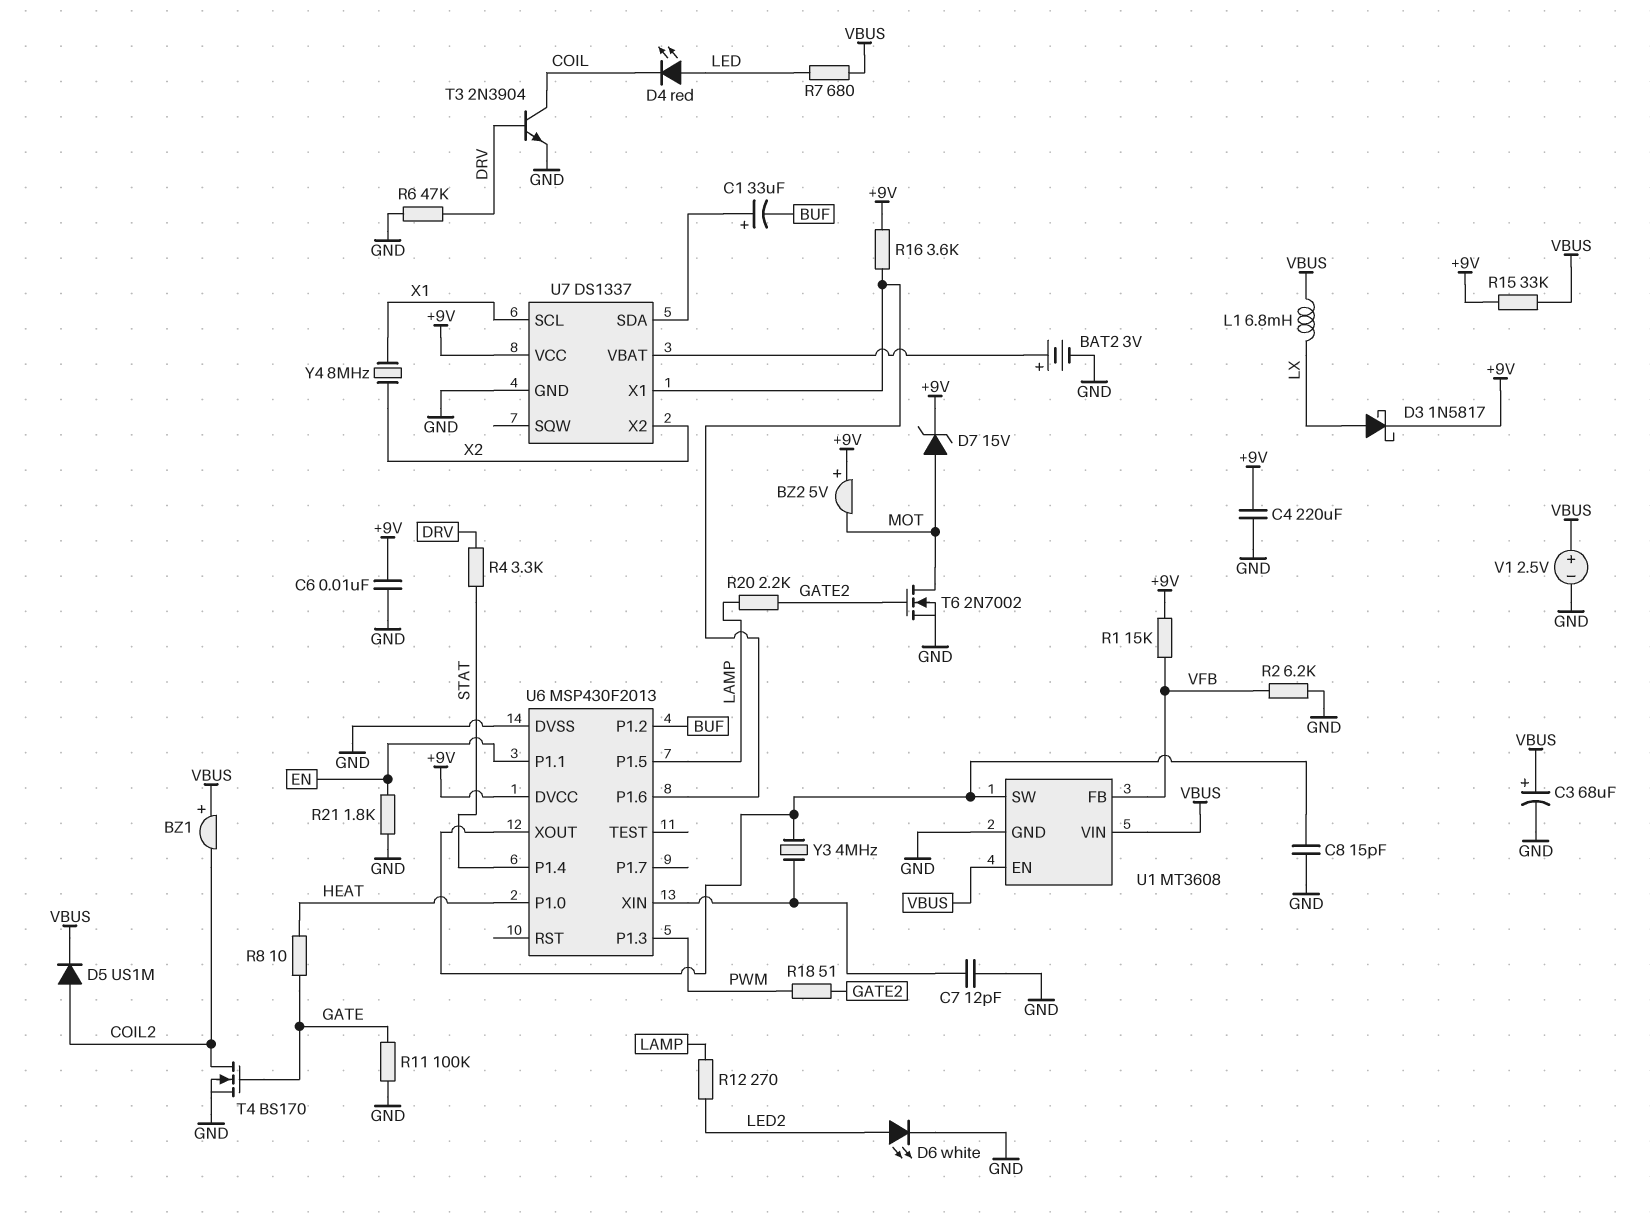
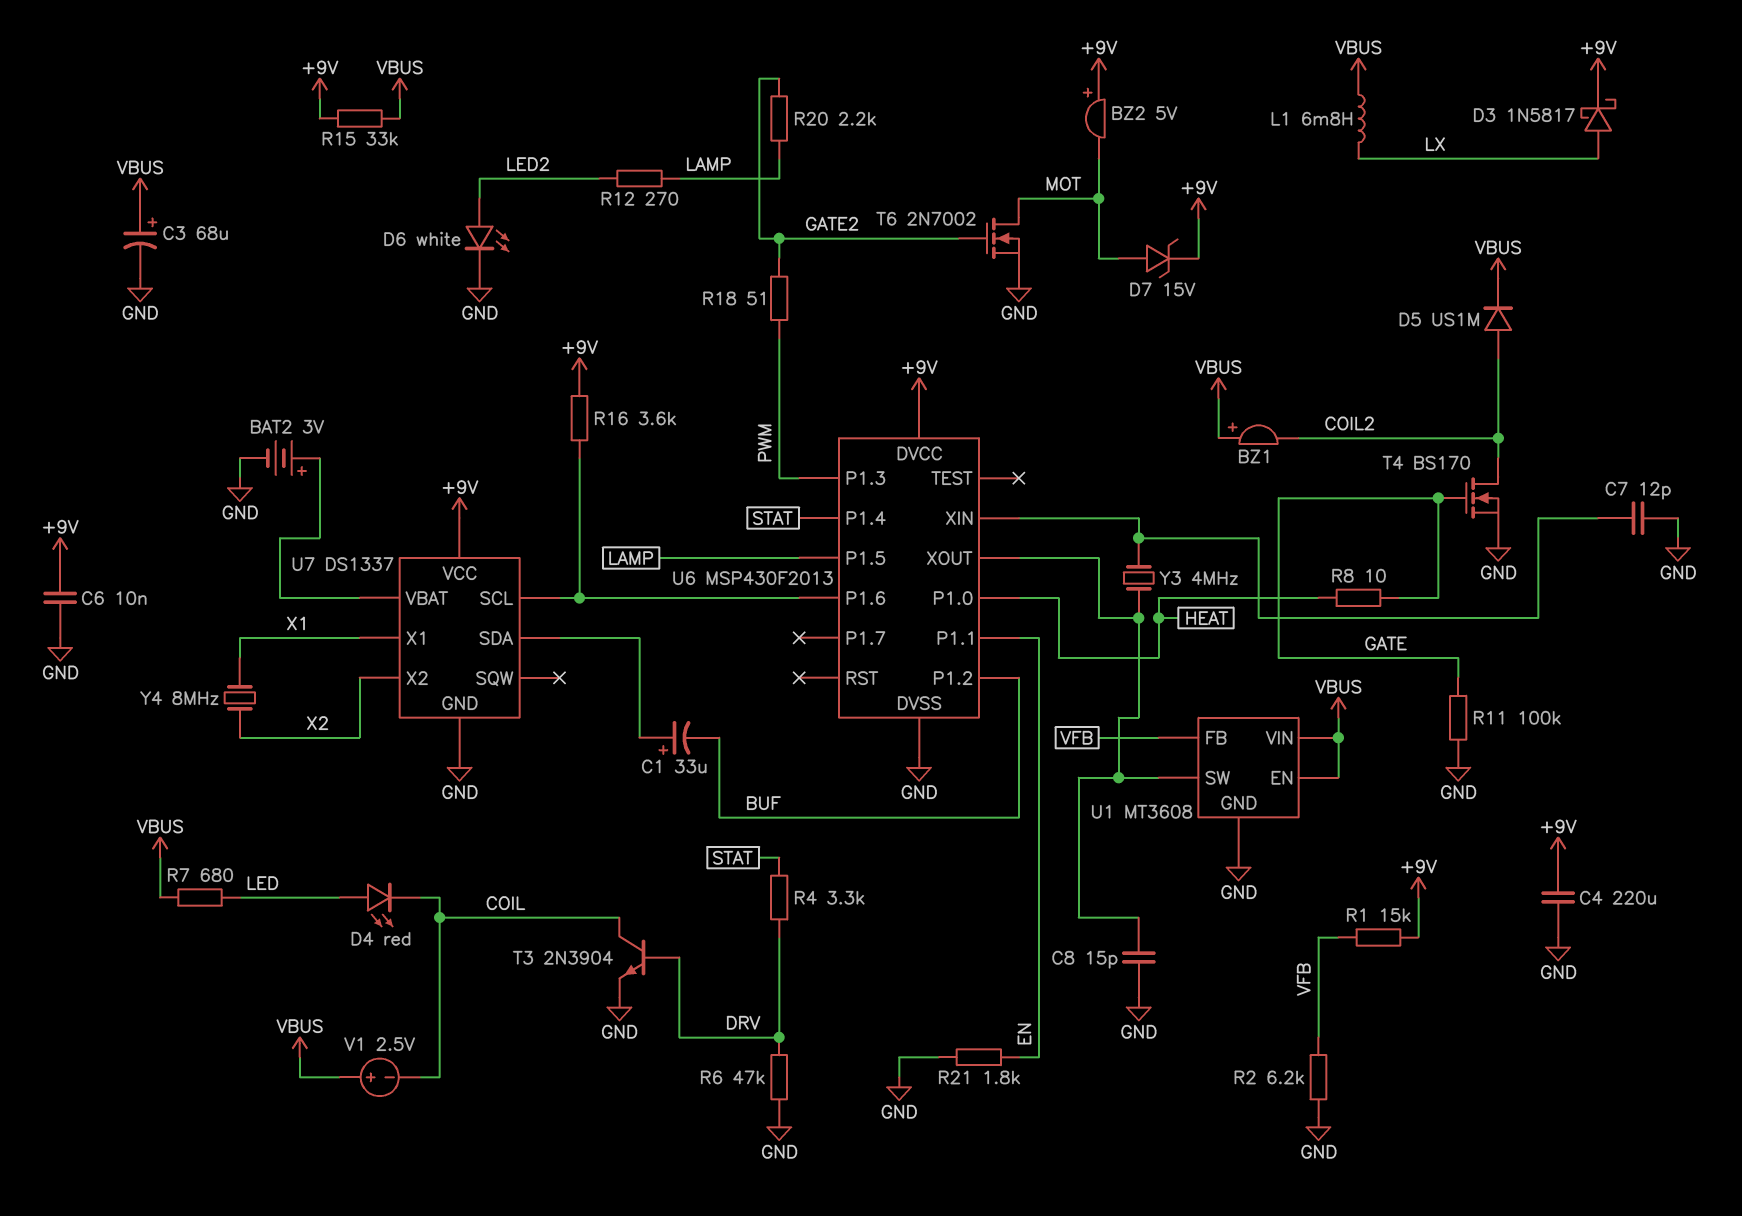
U7 pin SCL: X1 -> U6/P1.6
U7 pin X1: U6/P1.6 -> X1
V1: 2.5V (plus VBUS, minus GND) -> 2.5V (plus VBUS, minus COIL)

